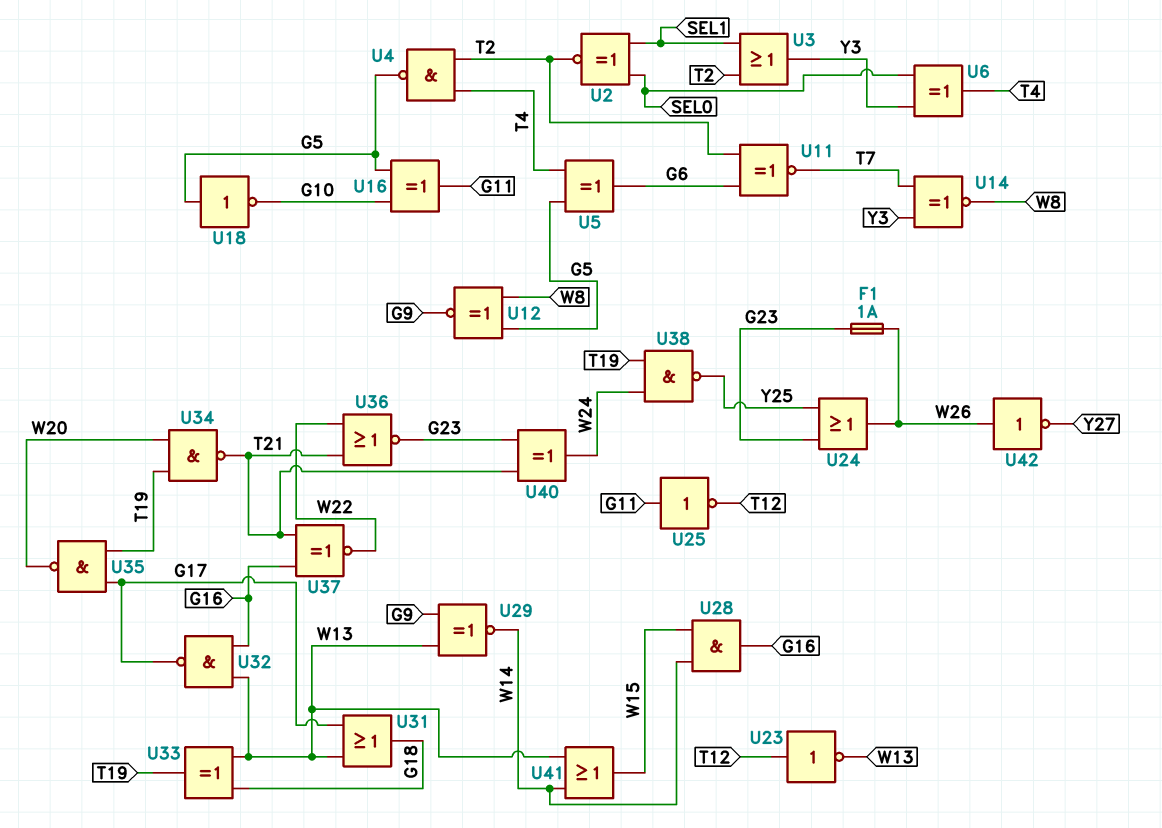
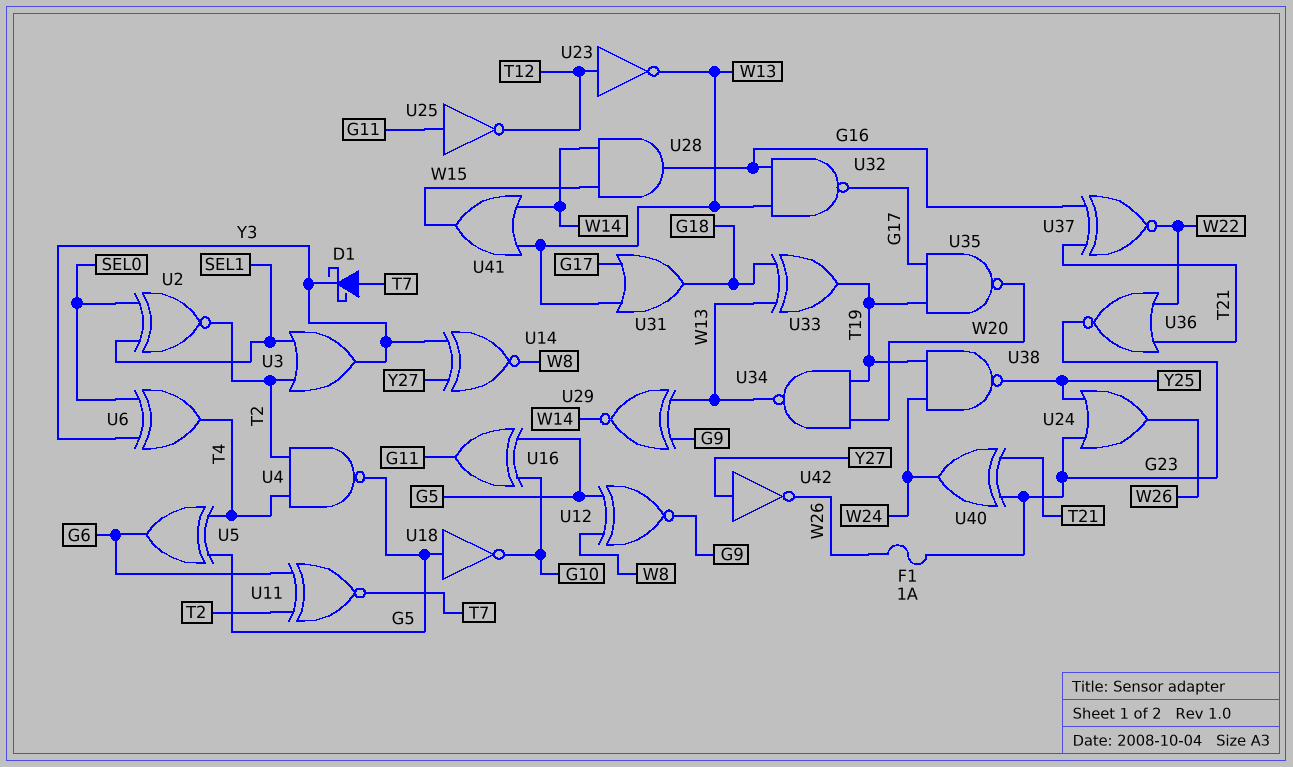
D1: none -> schottky (A T7, K Y3)
U14: XNOR (in T7, in Y3, out W8) -> XNOR (in Y3, in Y27, out W8)
U34: NAND (in T19, in W20, out T21) -> NAND (in T19, in W20, out W13)
U42: NOT (in W26, out Y27) -> NOT (in Y27, out W26)

